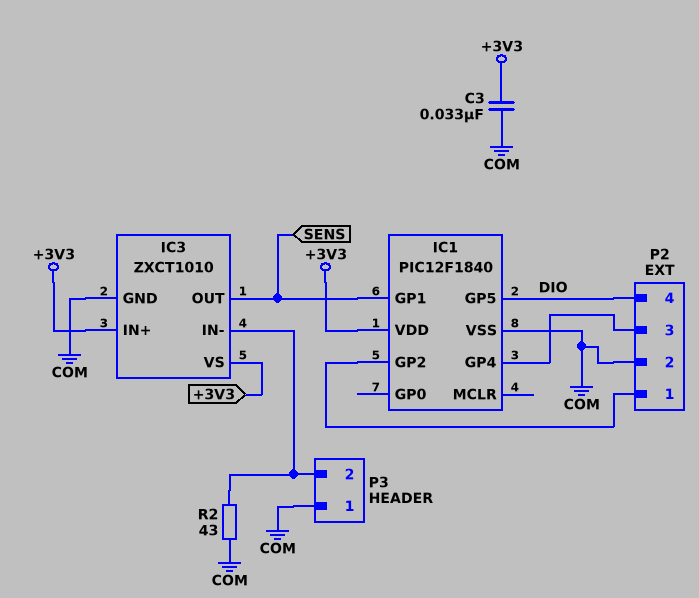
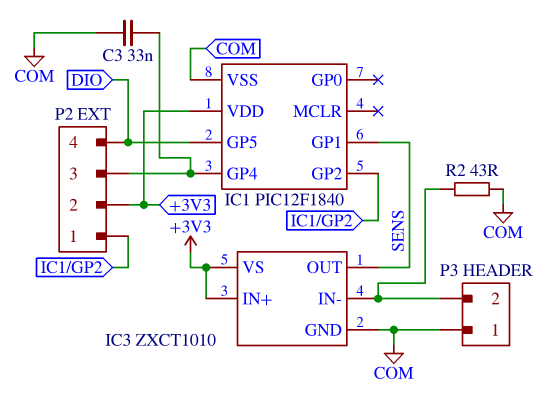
C3: 33nF (+3V3, COM) -> 33nF (COM, IC1/GP4)
P2 pin 2: COM -> +3V3

